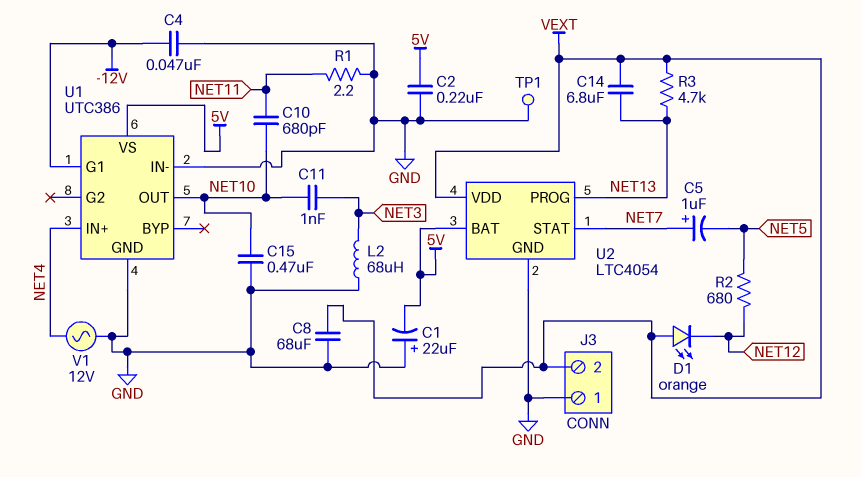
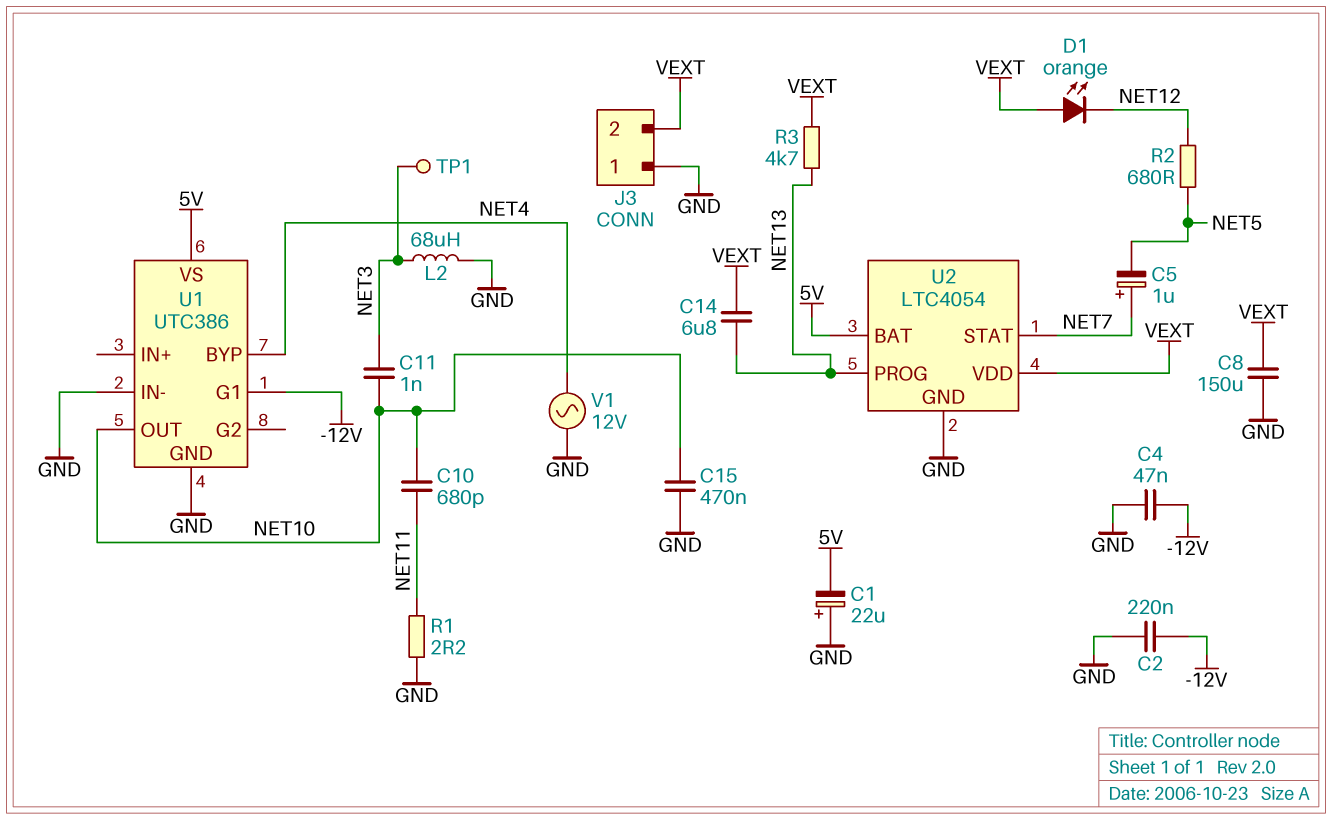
C2: 220nF (5V, GND) -> 220nF (-12V, GND)
C8: 68uF (GND, VEXT) -> 150uF (GND, VEXT)
TP1: test point (GND) -> test point (NET3)
U1 pin BYP: none -> NET4
U1 pin IN+: NET4 -> none

